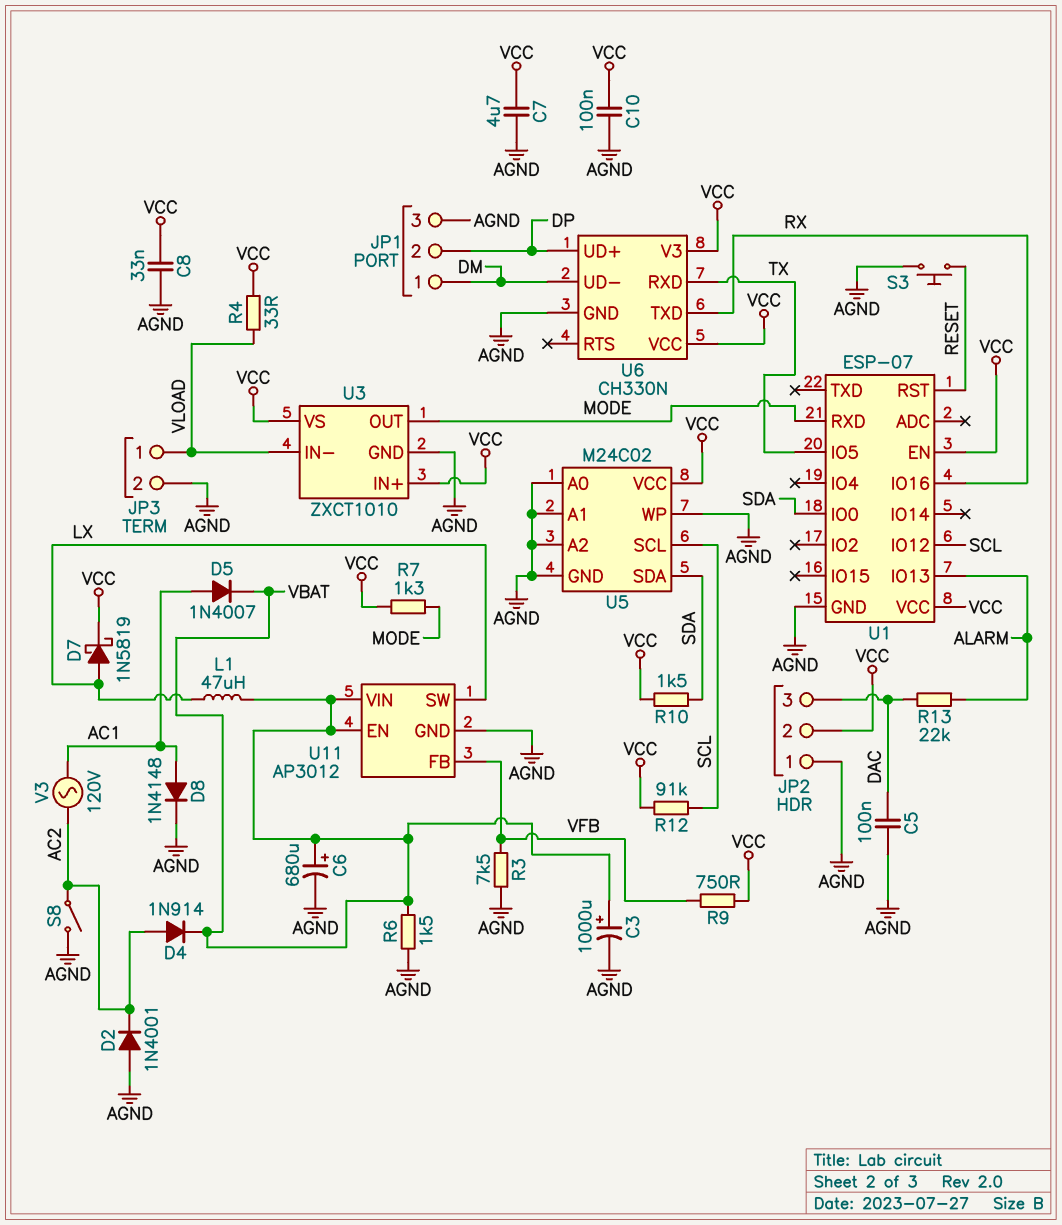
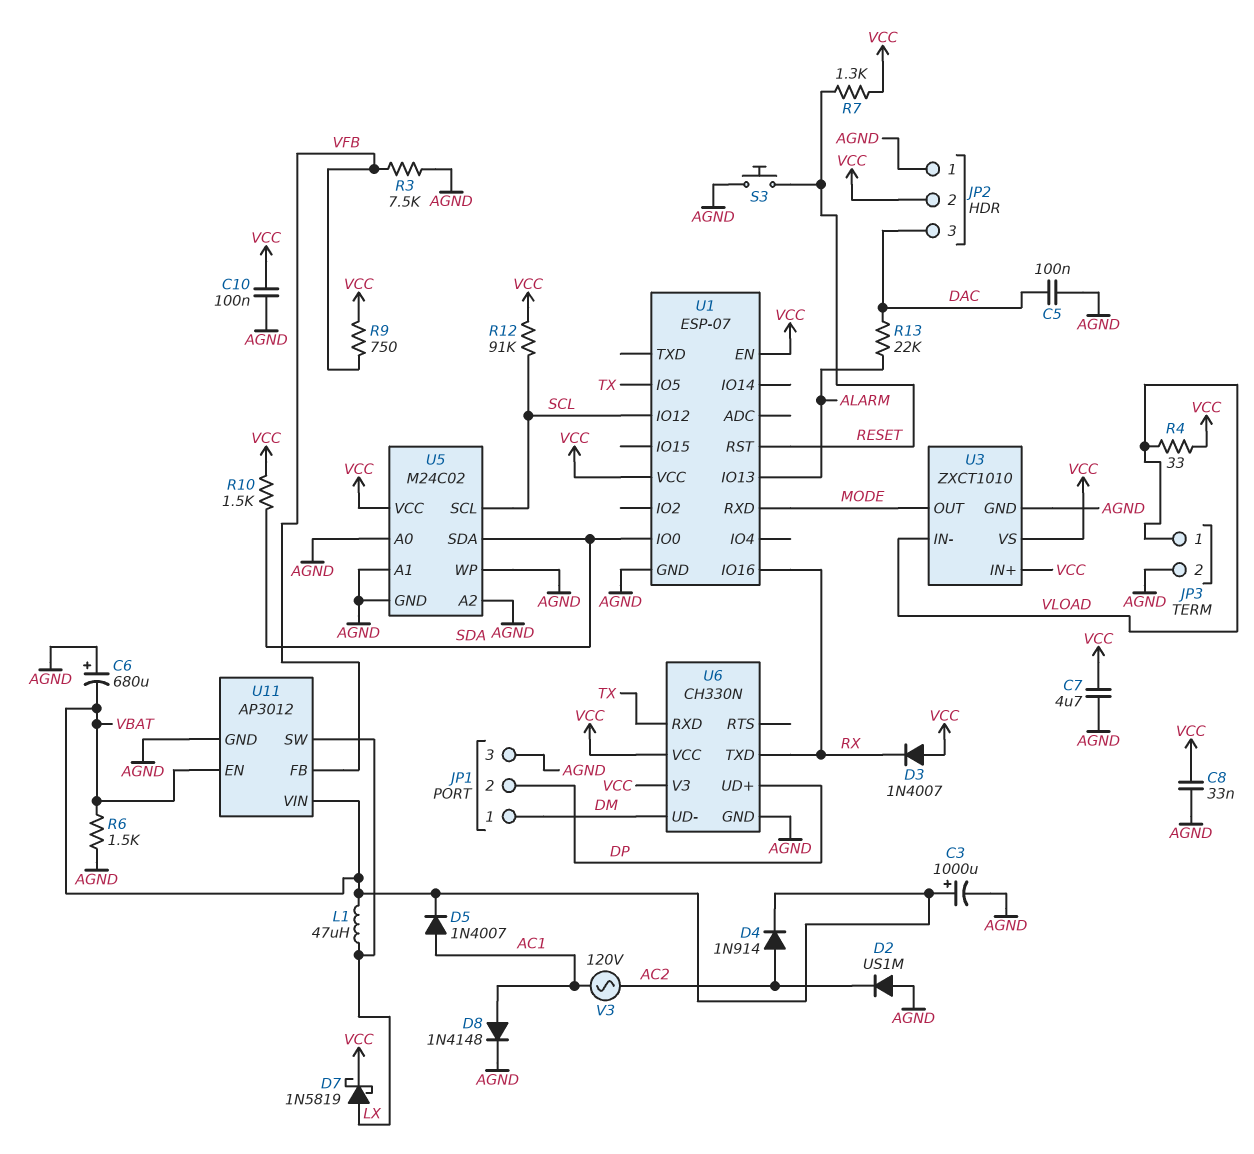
C6: 680uF (plus VBAT, minus AGND) -> 680uF (plus AGND, minus VBAT)
D2: diode 1N4001 (A AGND, K AC2) -> diode US1M (A AGND, K AC2)
D3: none -> diode 1N4007 (A VCC, K RX)
R7: 1.3k (MODE, VCC) -> 1.3k (RESET, VCC)
S8: switch (AC2, AGND) -> none

